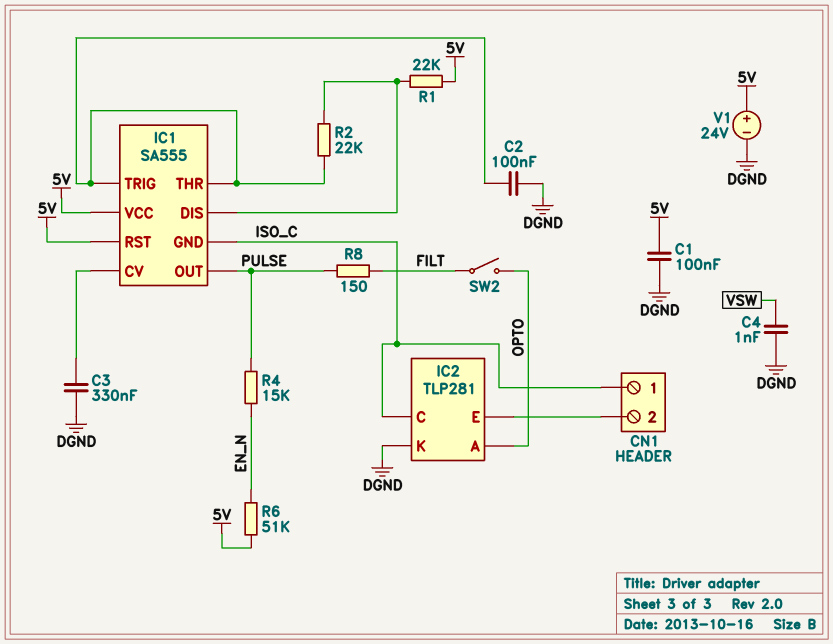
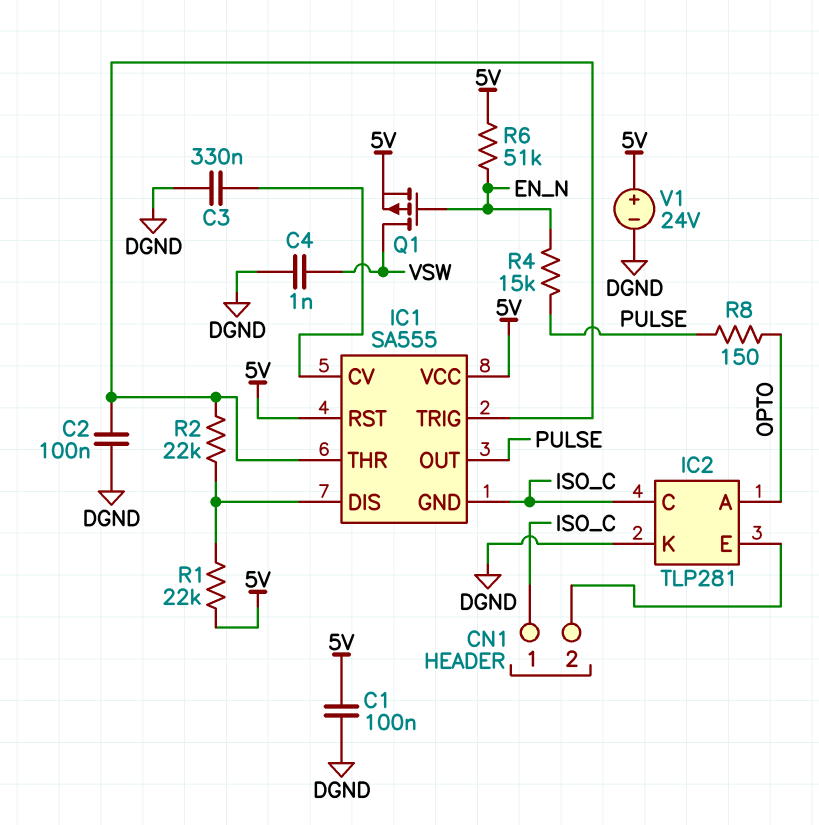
Q1: none -> PMOS (G EN_N, D VSW, S 5V)
R8: 150 (FILT, PULSE) -> 150 (OPTO, PULSE)
SW2: switch (FILT, OPTO) -> none

